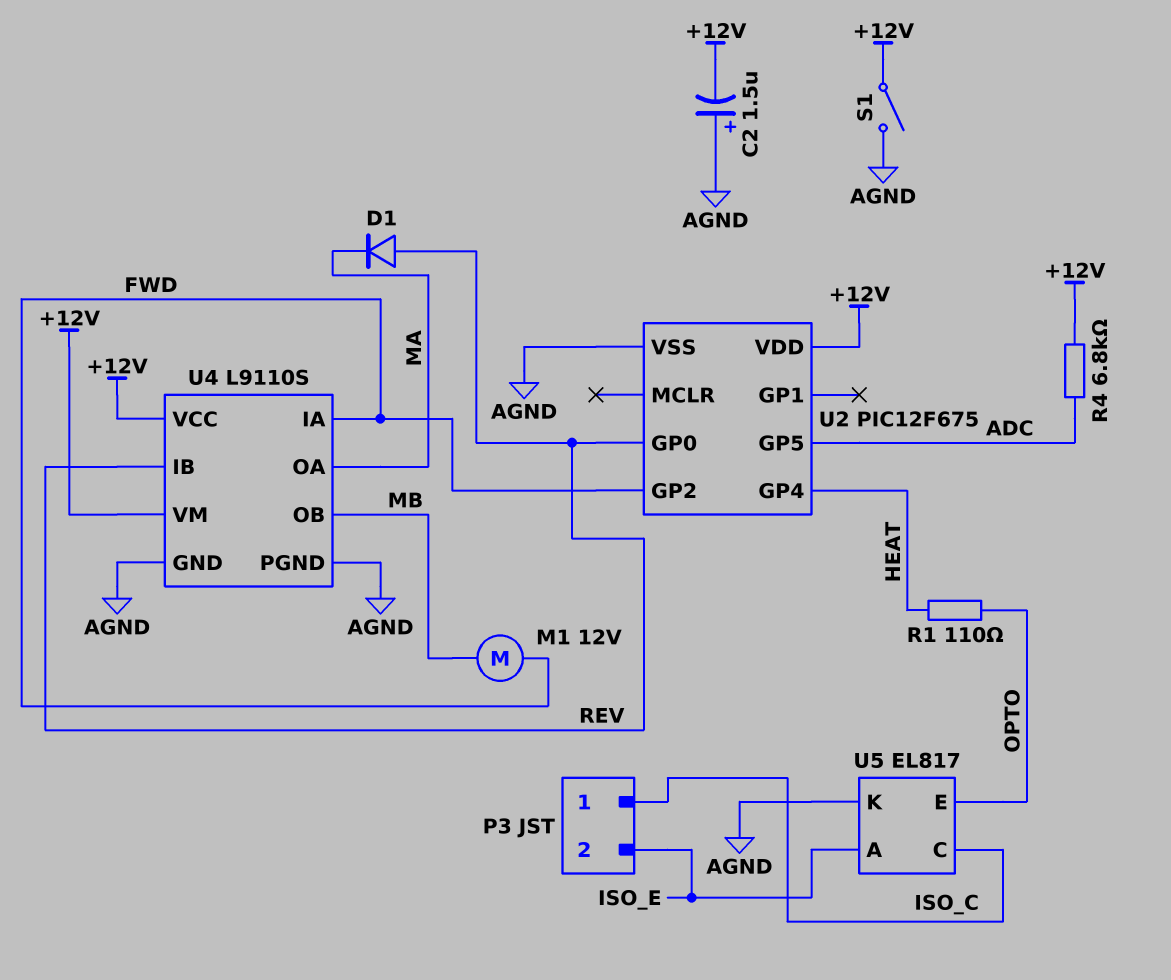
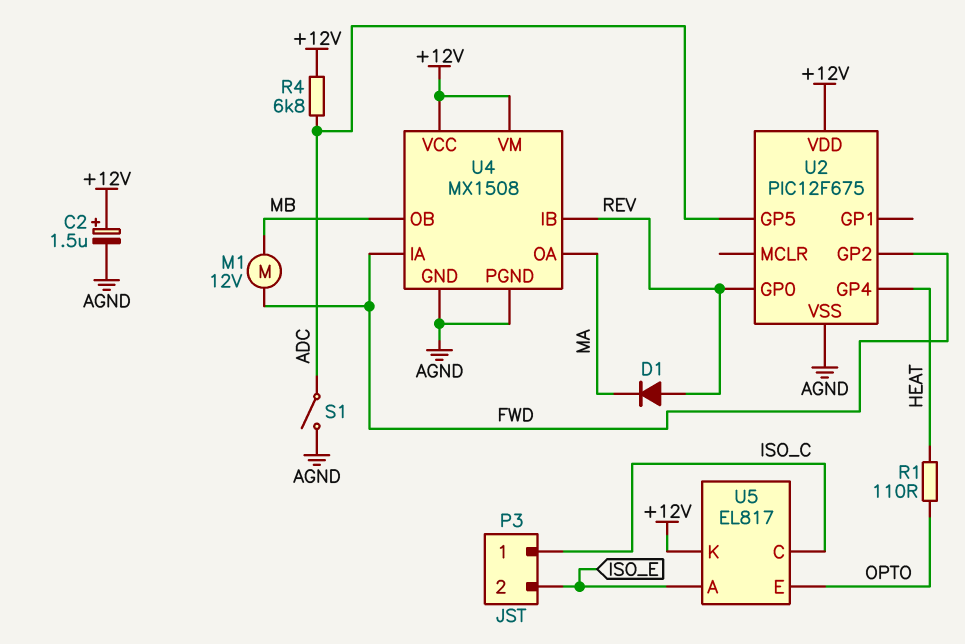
C2: 1.5uF (plus AGND, minus +12V) -> 1.5uF (plus +12V, minus AGND)
S1: switch (+12V, AGND) -> switch (ADC, AGND)
U4: L9110S -> MX1508
U5 pin K: AGND -> +12V

